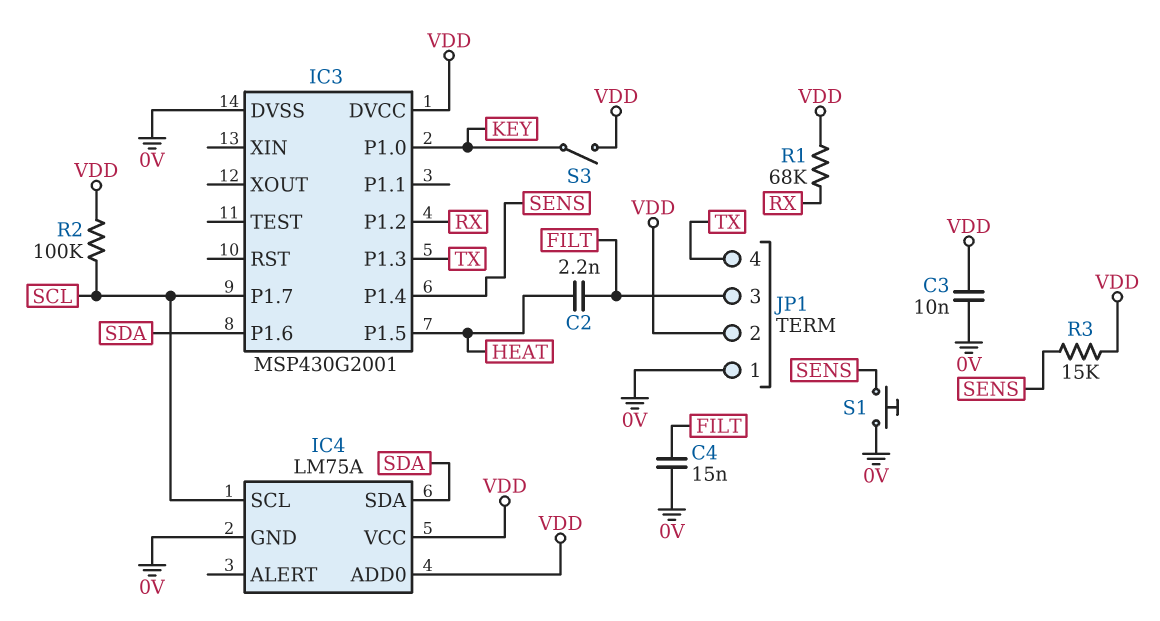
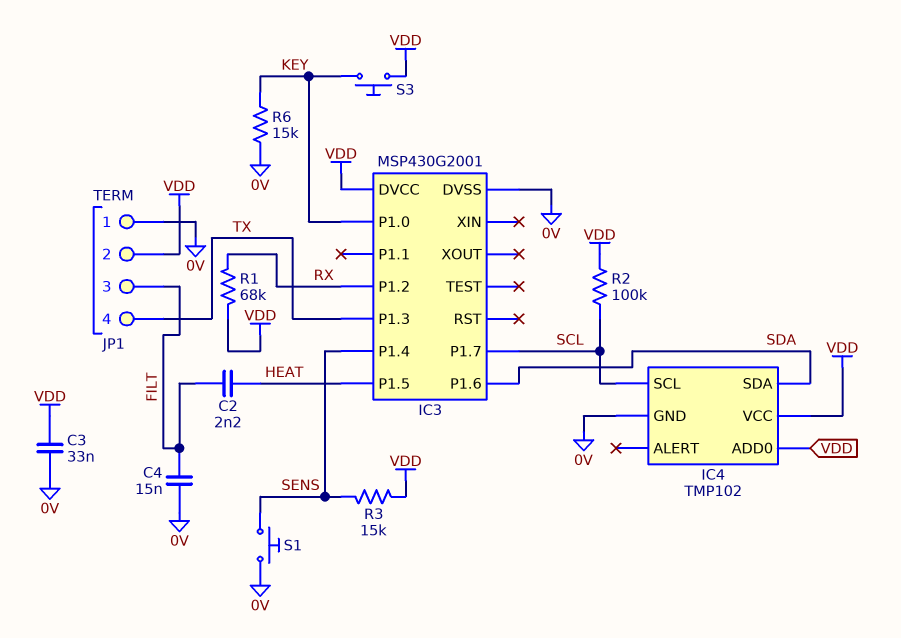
C3: 10nF (0V, VDD) -> 33nF (0V, VDD)
IC4: LM75A -> TMP102
R6: none -> 15k (0V, KEY)
S3: switch (KEY, VDD) -> button (KEY, VDD)

